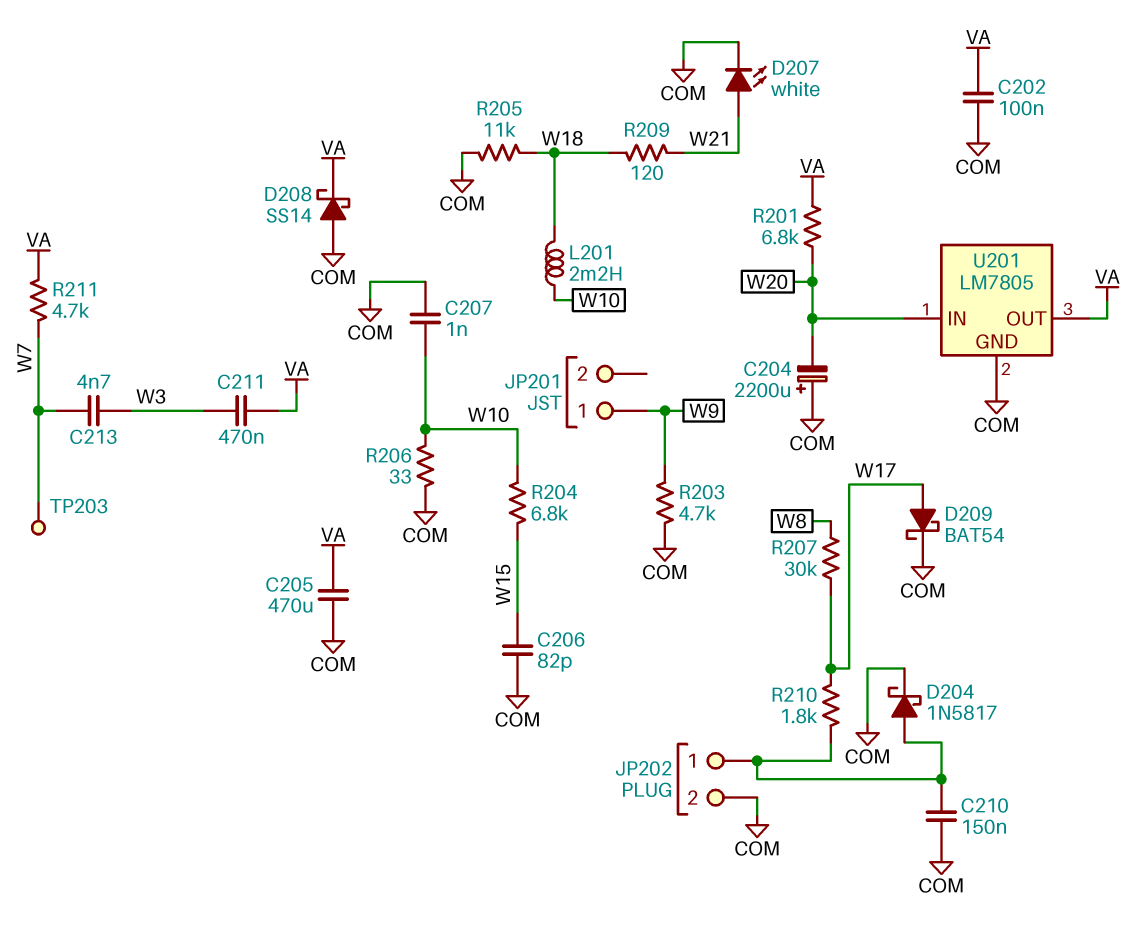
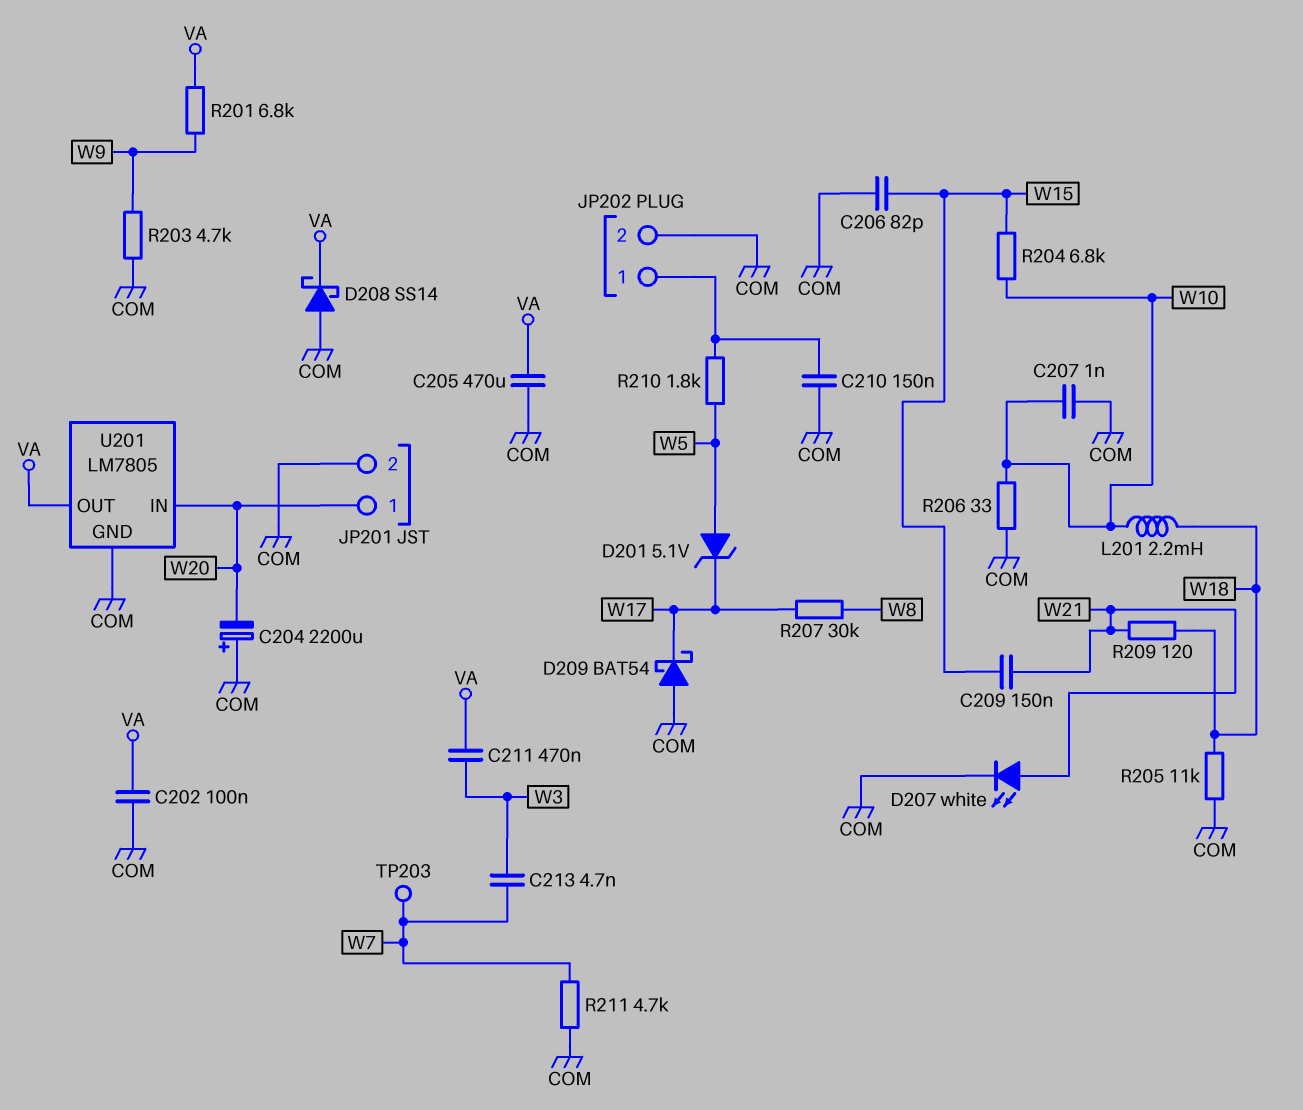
C209: none -> 150nF (W15, W21)
D201: none -> zener 5.1V (A W5, K W17)
D204: schottky 1N5817 (A JP202/1, K COM) -> none
D209: schottky BAT54 (A W17, K COM) -> schottky BAT54 (A COM, K W17)
JP201 pin 1: W9 -> W20
JP201 pin 2: none -> COM
R201: 6.8k (VA, W20) -> 6.8k (VA, W9)
R210: 1.8k (JP202/1, W17) -> 1.8k (JP202/1, W5)
R211: 4.7k (VA, W7) -> 4.7k (COM, W7)

